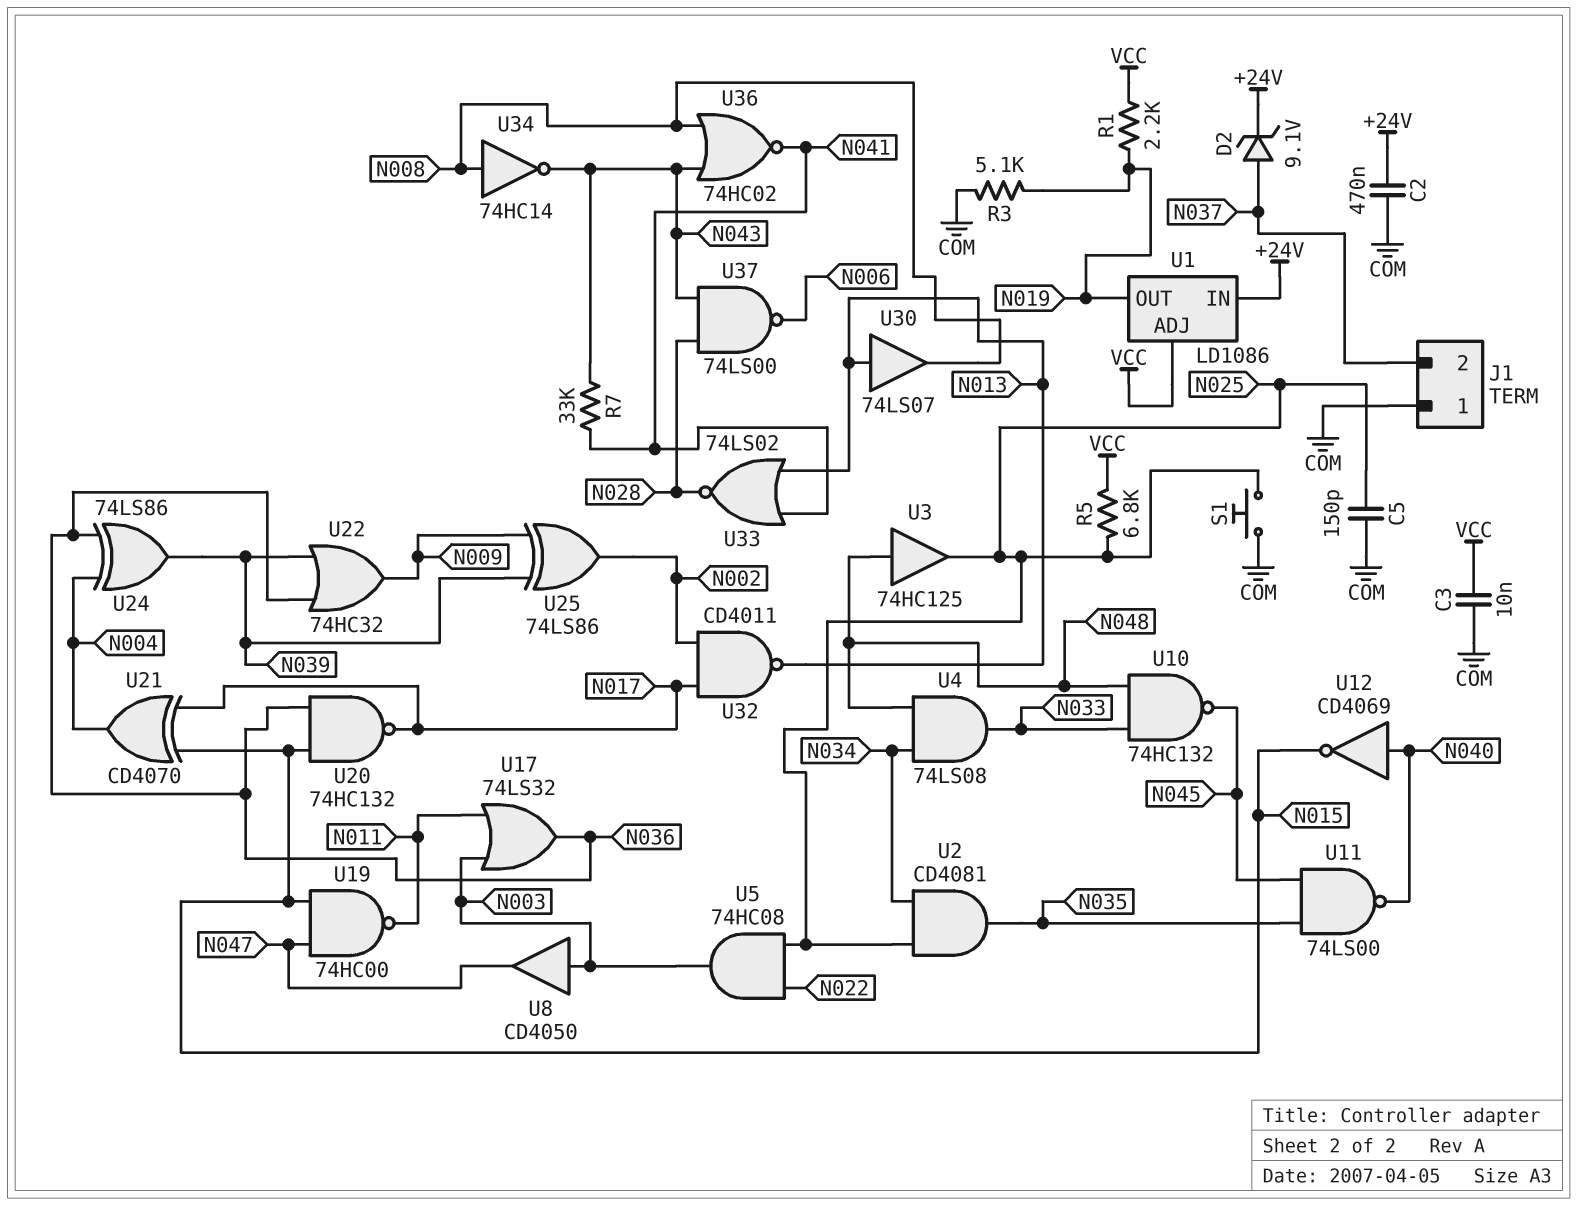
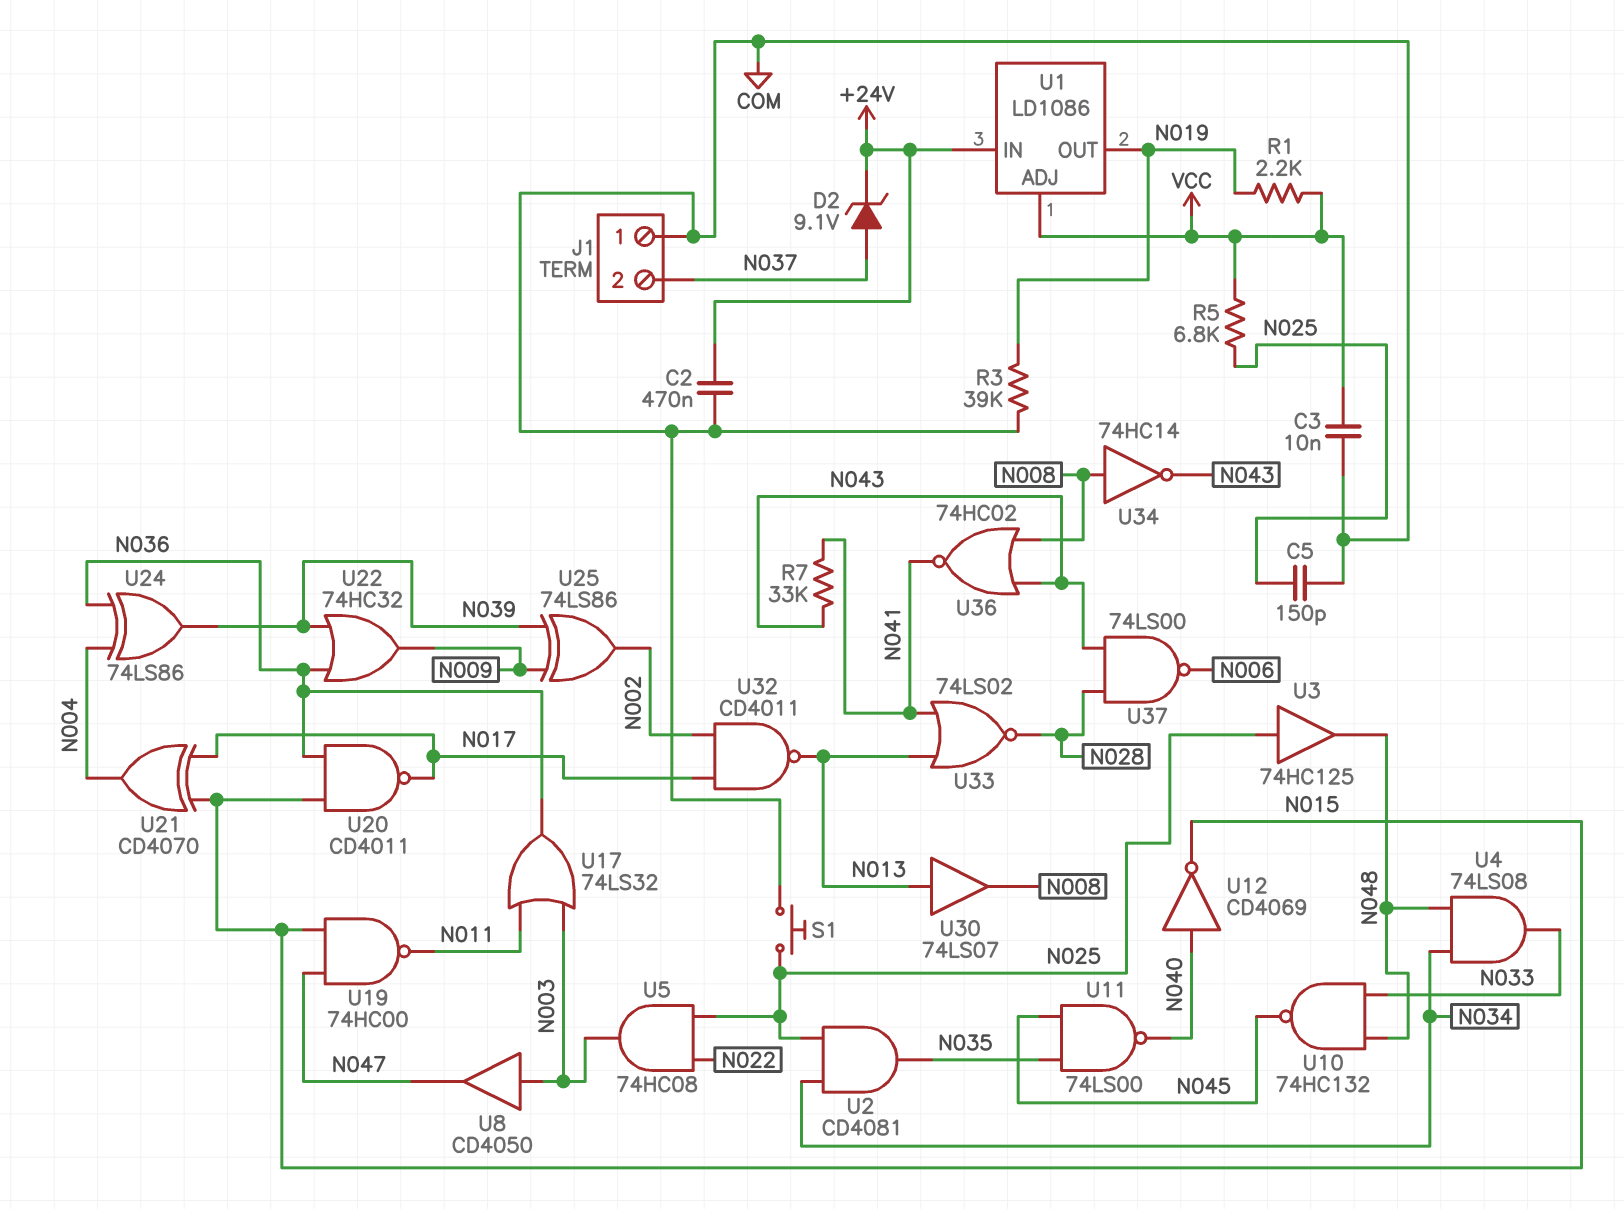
R3: 5.1k (COM, N019) -> 39k (COM, N019)
U3: buffer 74HC125 (in N048, out N025) -> buffer 74HC125 (in N025, out N048)
U20: NAND 74HC132 (in N015, in N036, out N017) -> NAND CD4011 (in N015, in N036, out N017)

